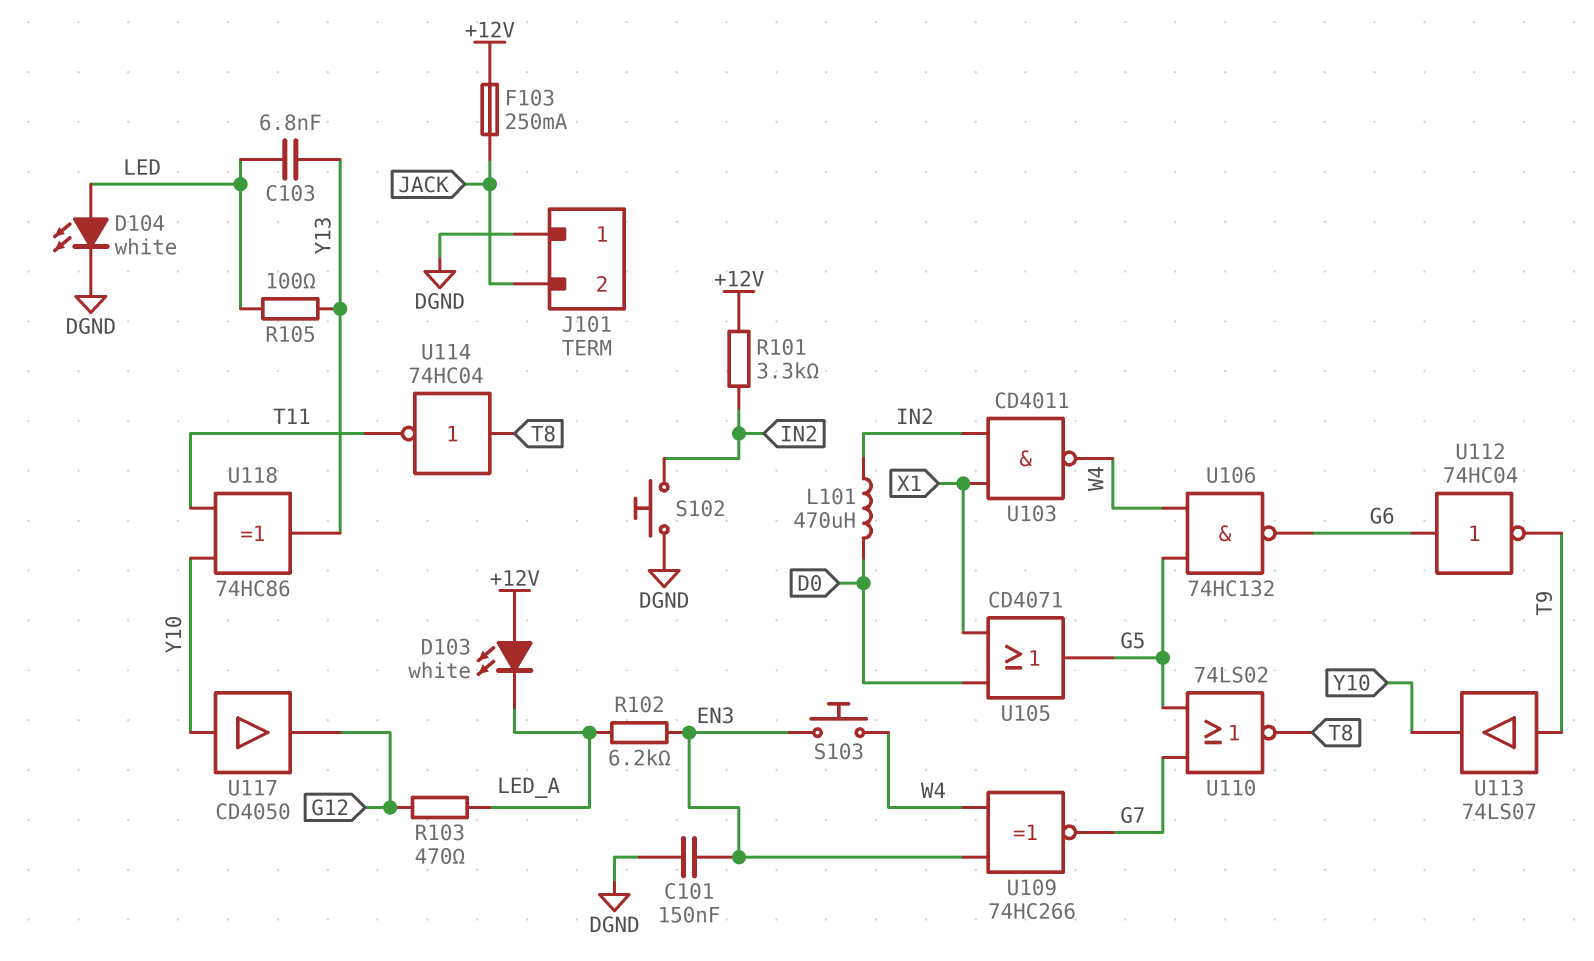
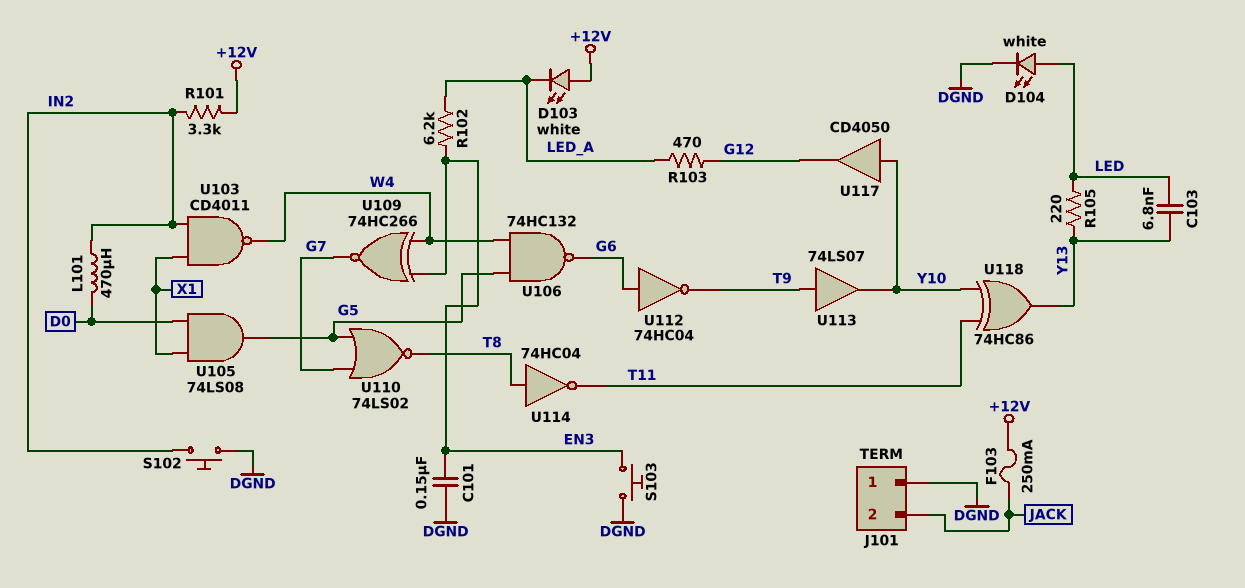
R105: 100 (LED, Y13) -> 220 (LED, Y13)
S103: button (EN3, W4) -> button (DGND, EN3)
U105: OR CD4071 (in D0, in X1, out G5) -> AND 74LS08 (in D0, in X1, out G5)

